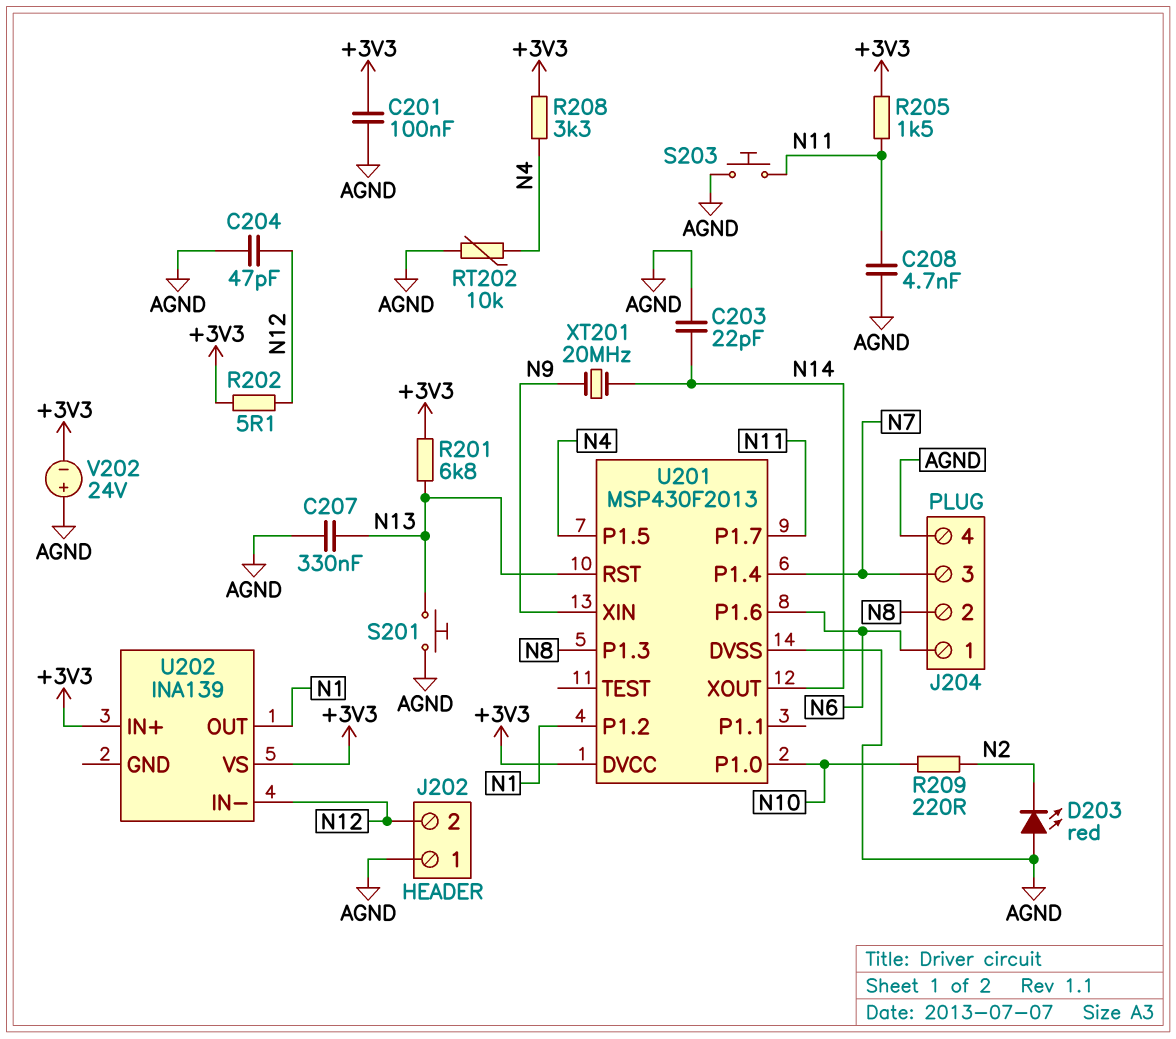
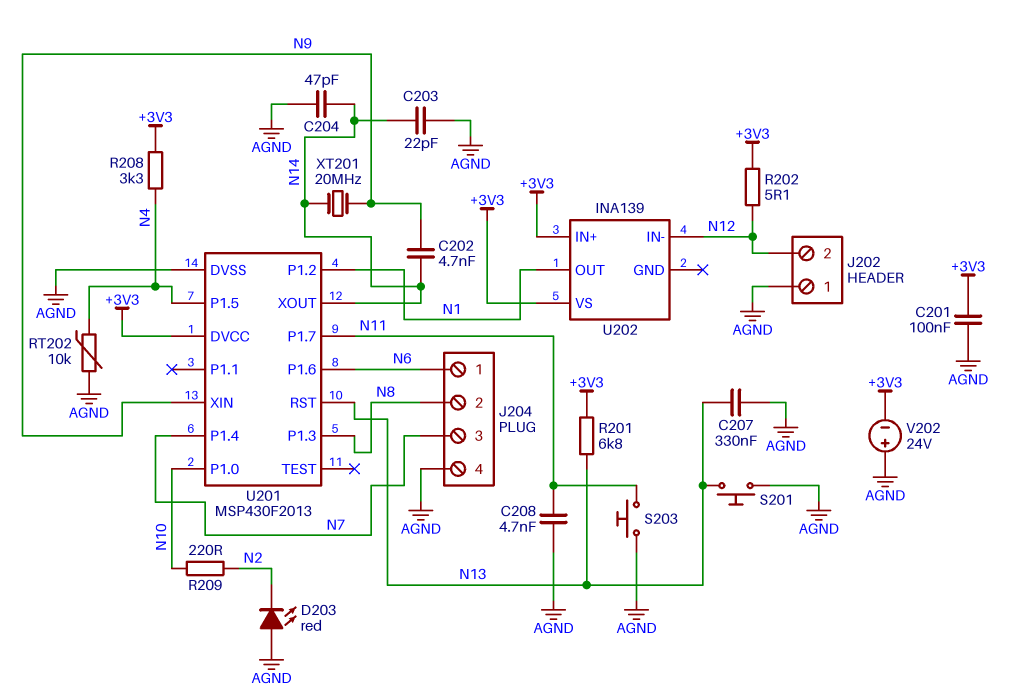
C202: none -> 4.7nF (N9, N14)
C204: 47pF (AGND, N12) -> 47pF (AGND, N14)
R205: 1.5k (+3V3, N11) -> none

